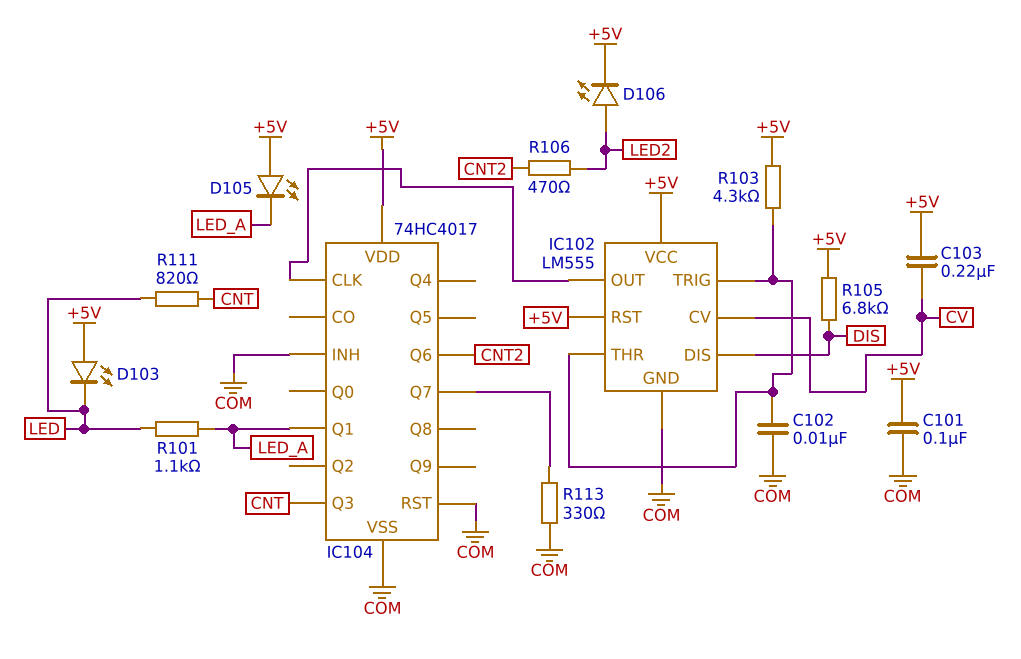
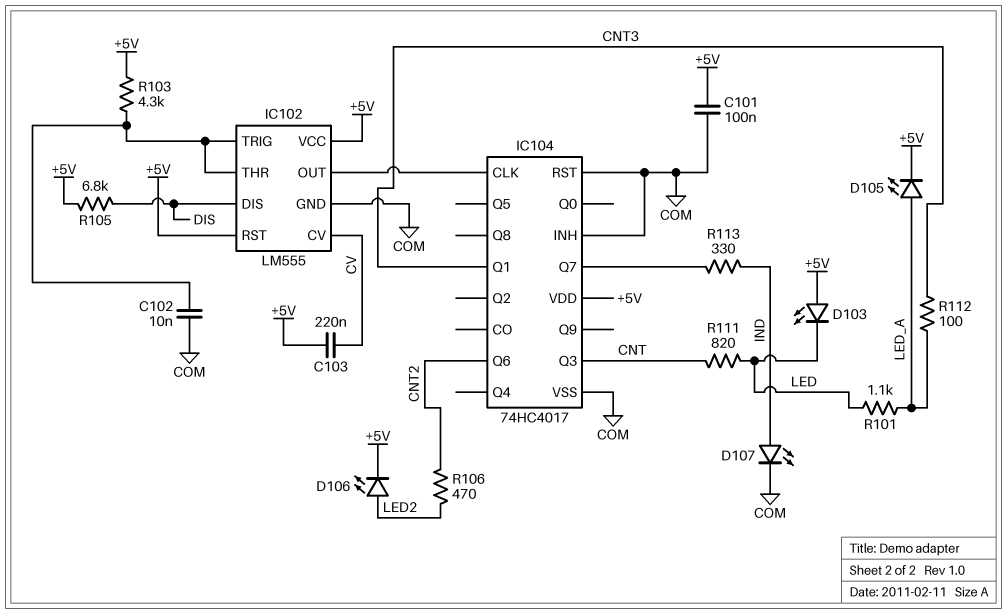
D105: LED (A +5V, K LED_A) -> LED (A LED_A, K +5V)
D107: none -> LED (A IND, K COM)
IC104 pin Q1: LED_A -> CNT3
R112: none -> 100 (CNT3, LED_A)
R113: 330 (COM, IC104/Q7) -> 330 (IC104/Q7, IND)

